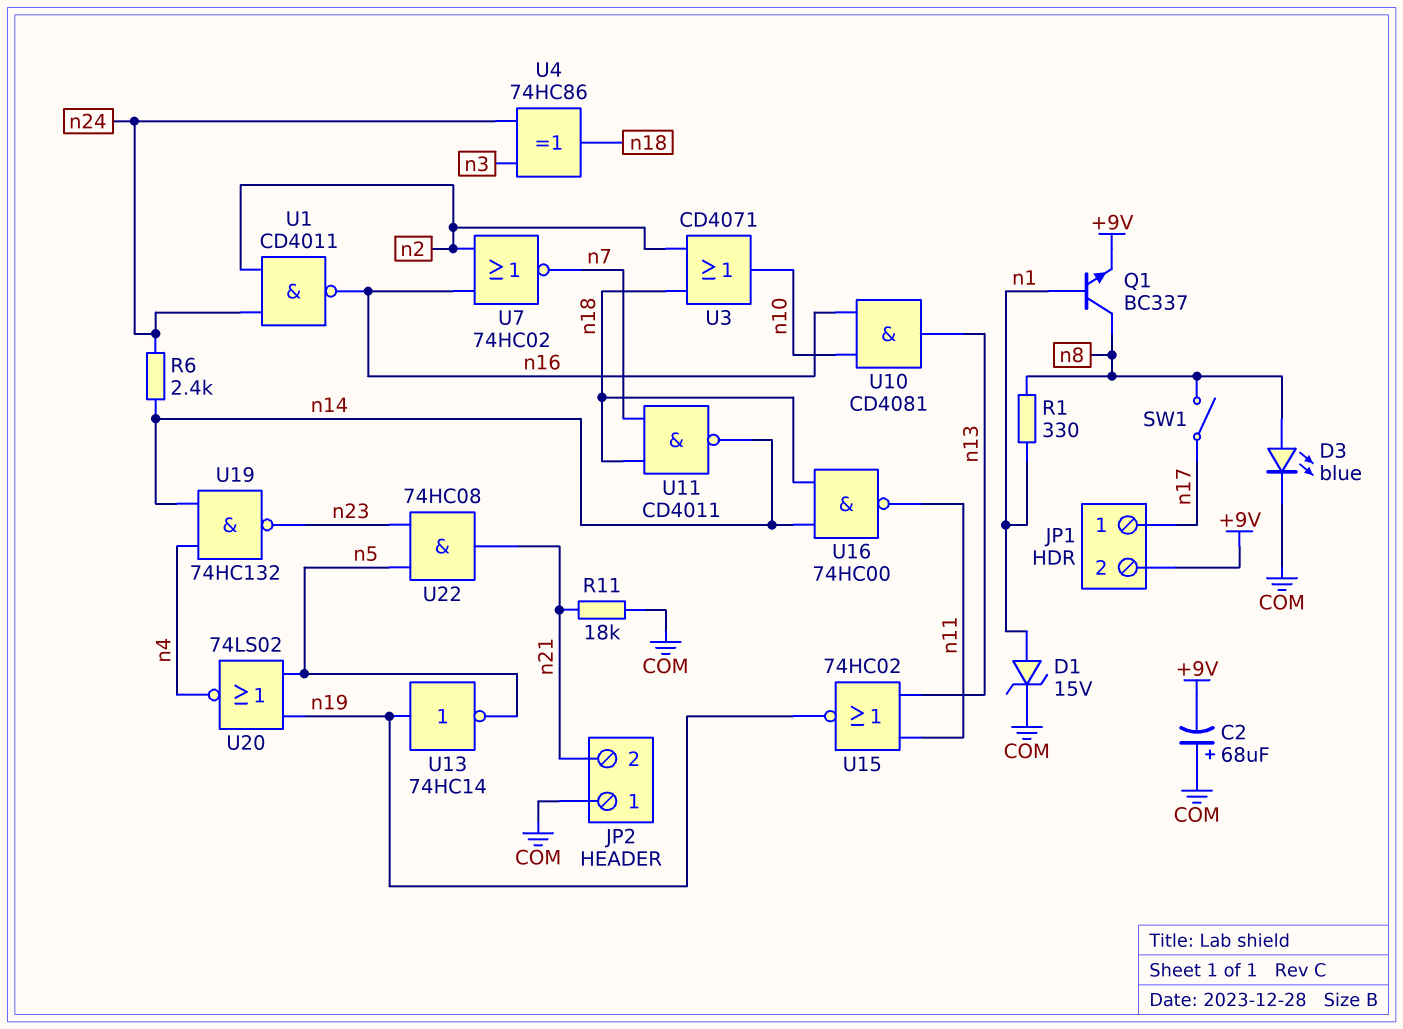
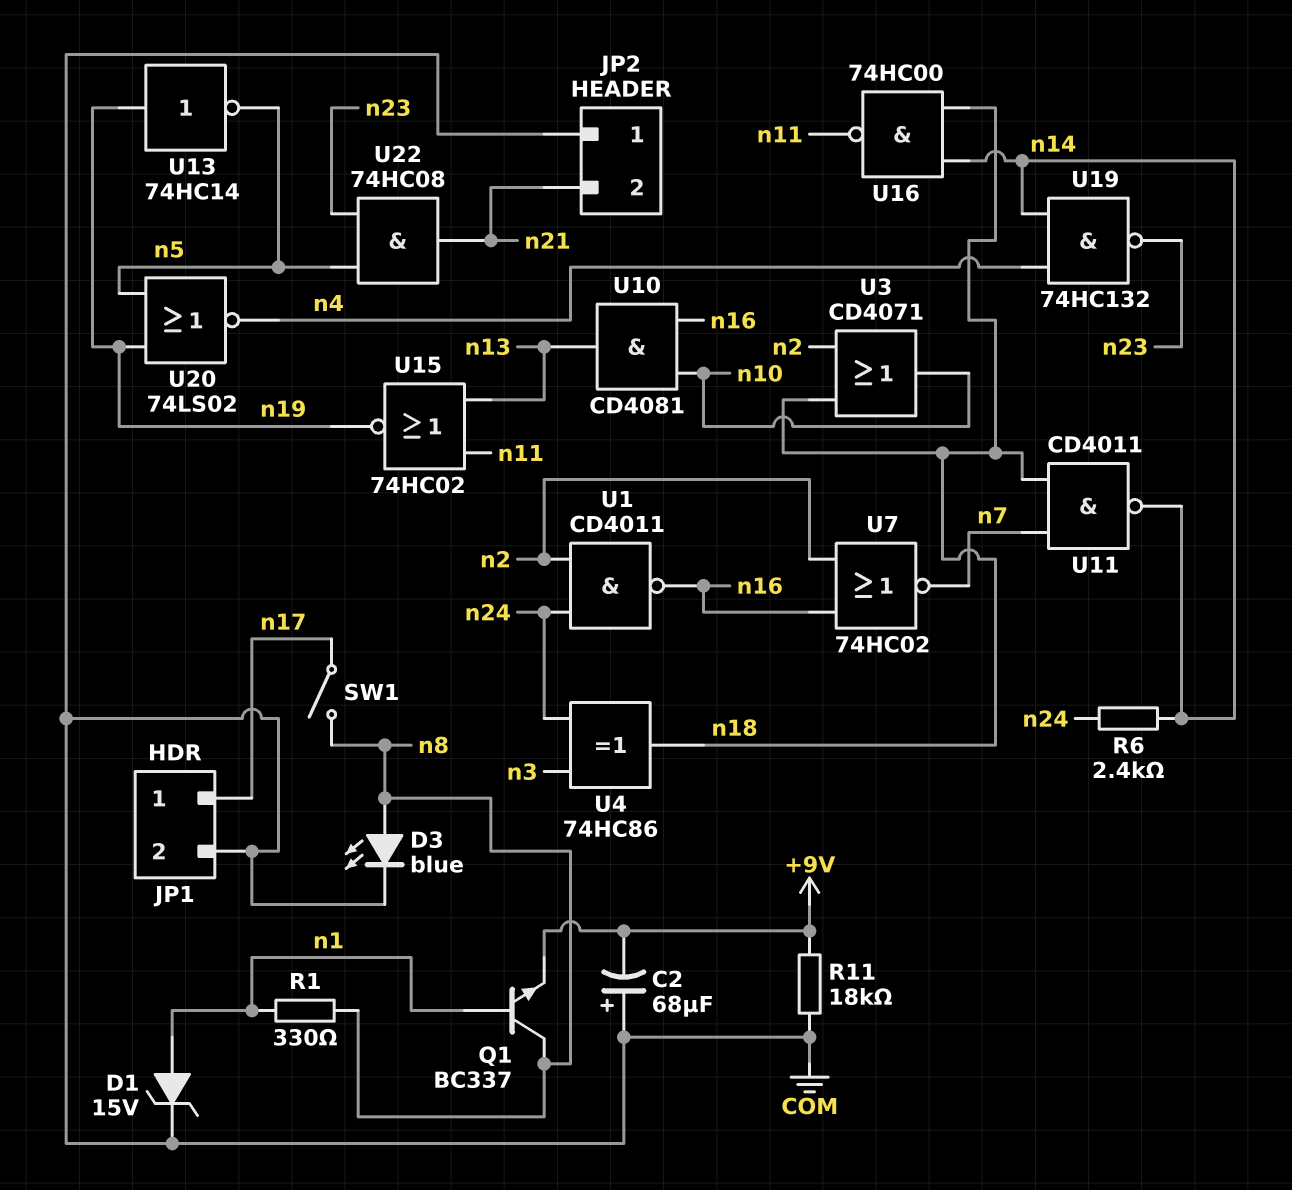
JP1 pin 2: +9V -> COM
R11: 18k (COM, n21) -> 18k (+9V, COM)

